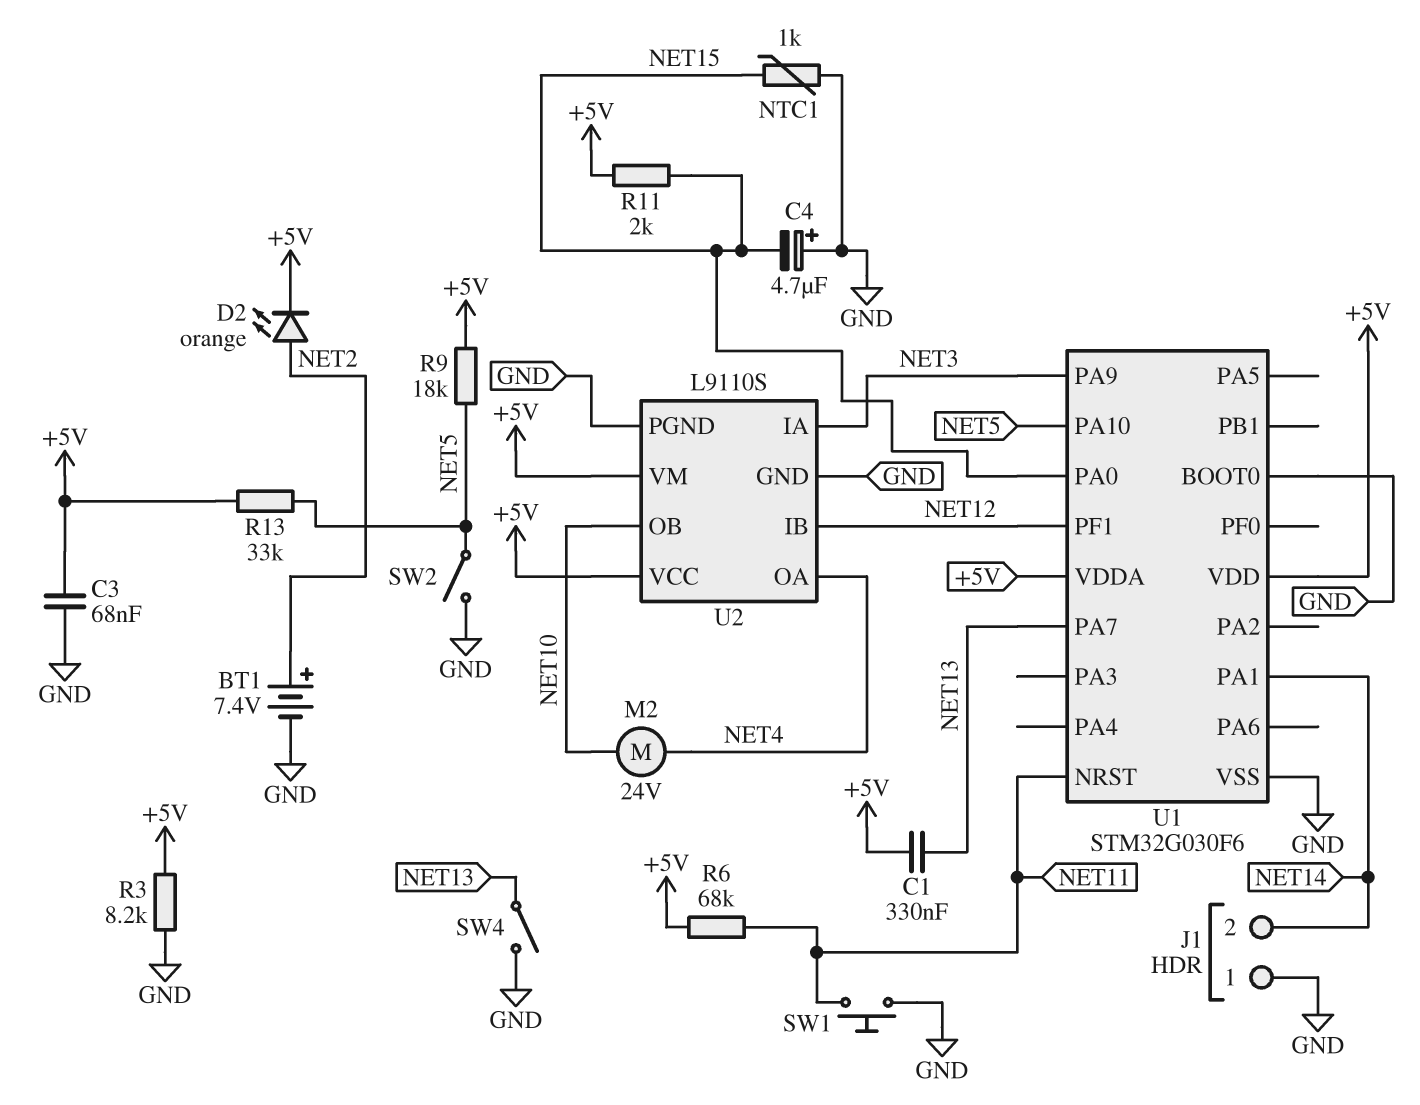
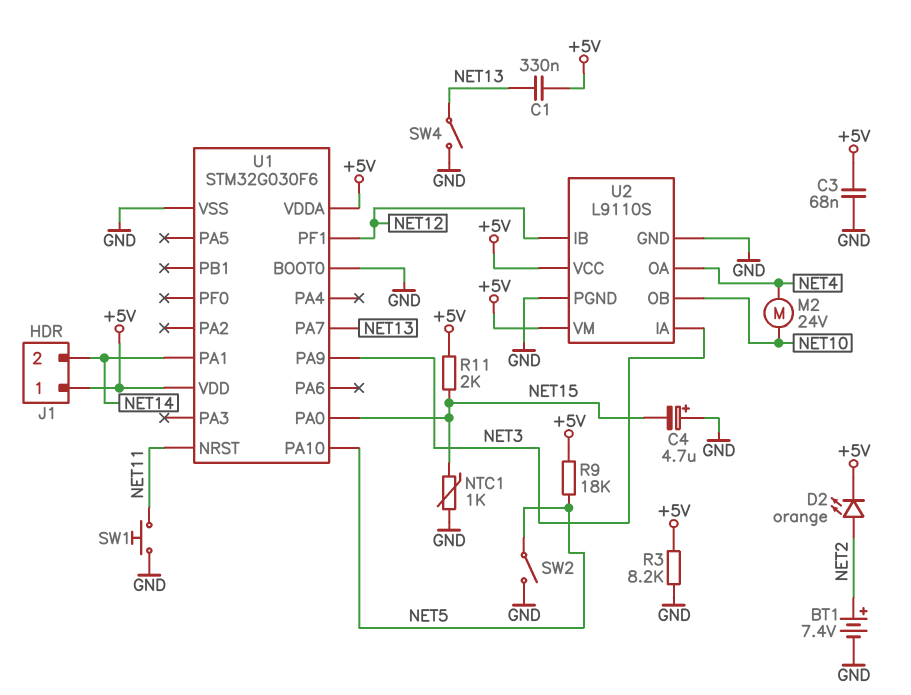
J1 pin 1: GND -> +5V
R6: 68k (+5V, NET11) -> none
R13: 33k (+5V, NET5) -> none

